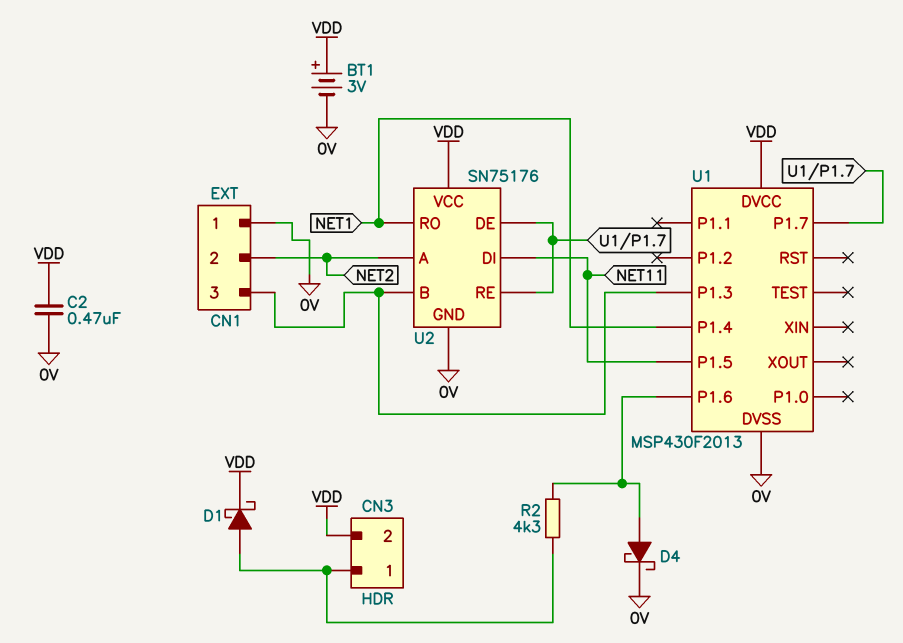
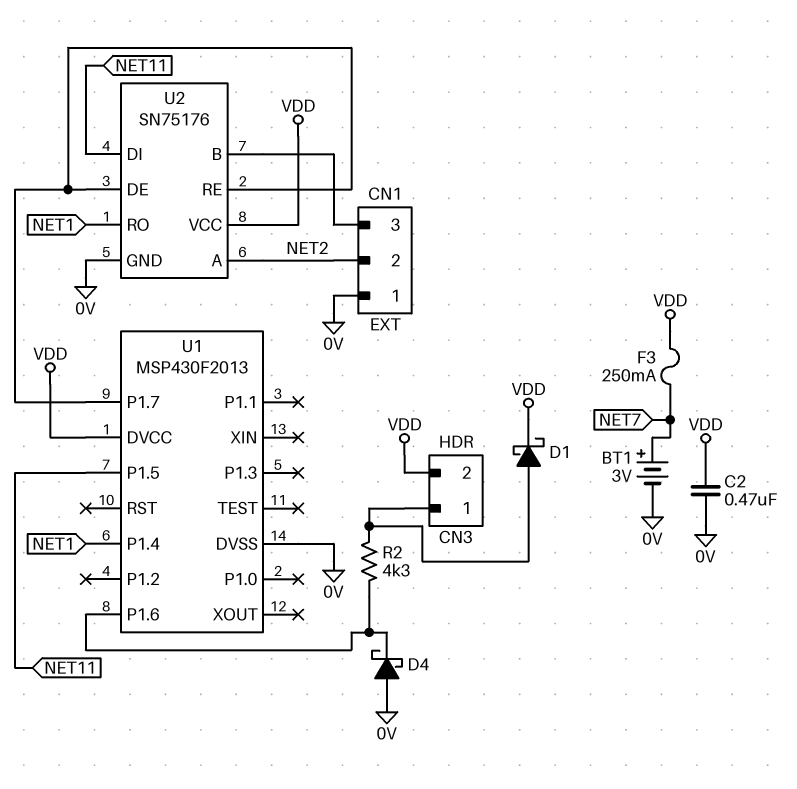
BT1: 3V (plus VDD, minus 0V) -> 3V (plus NET7, minus 0V)
D4: schottky (A U1/P1.6, K 0V) -> schottky (A 0V, K U1/P1.6)
F3: none -> 250mA (NET7, VDD)
U1 pin P1.3: CN1/3 -> none

